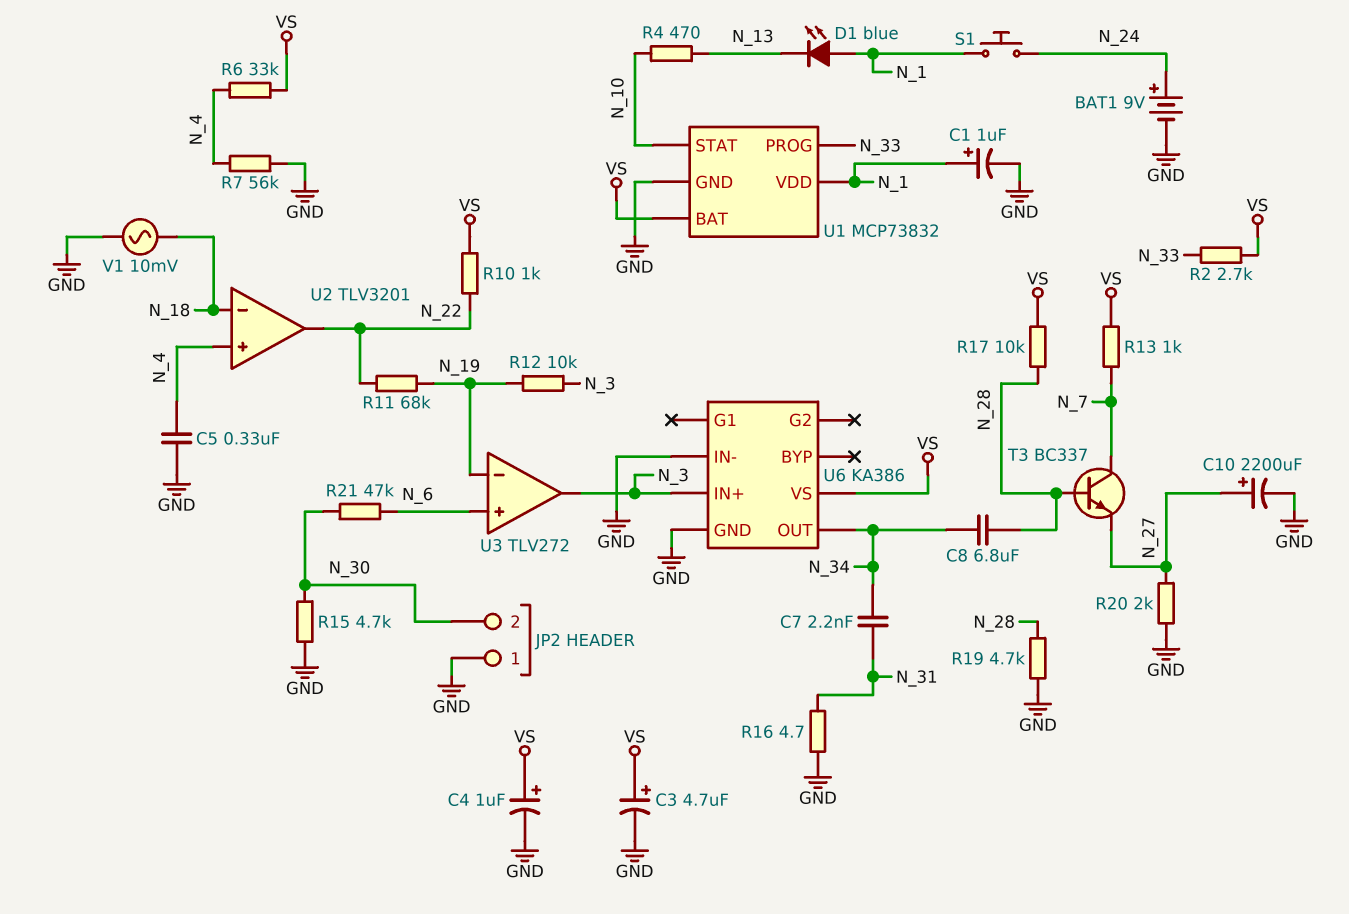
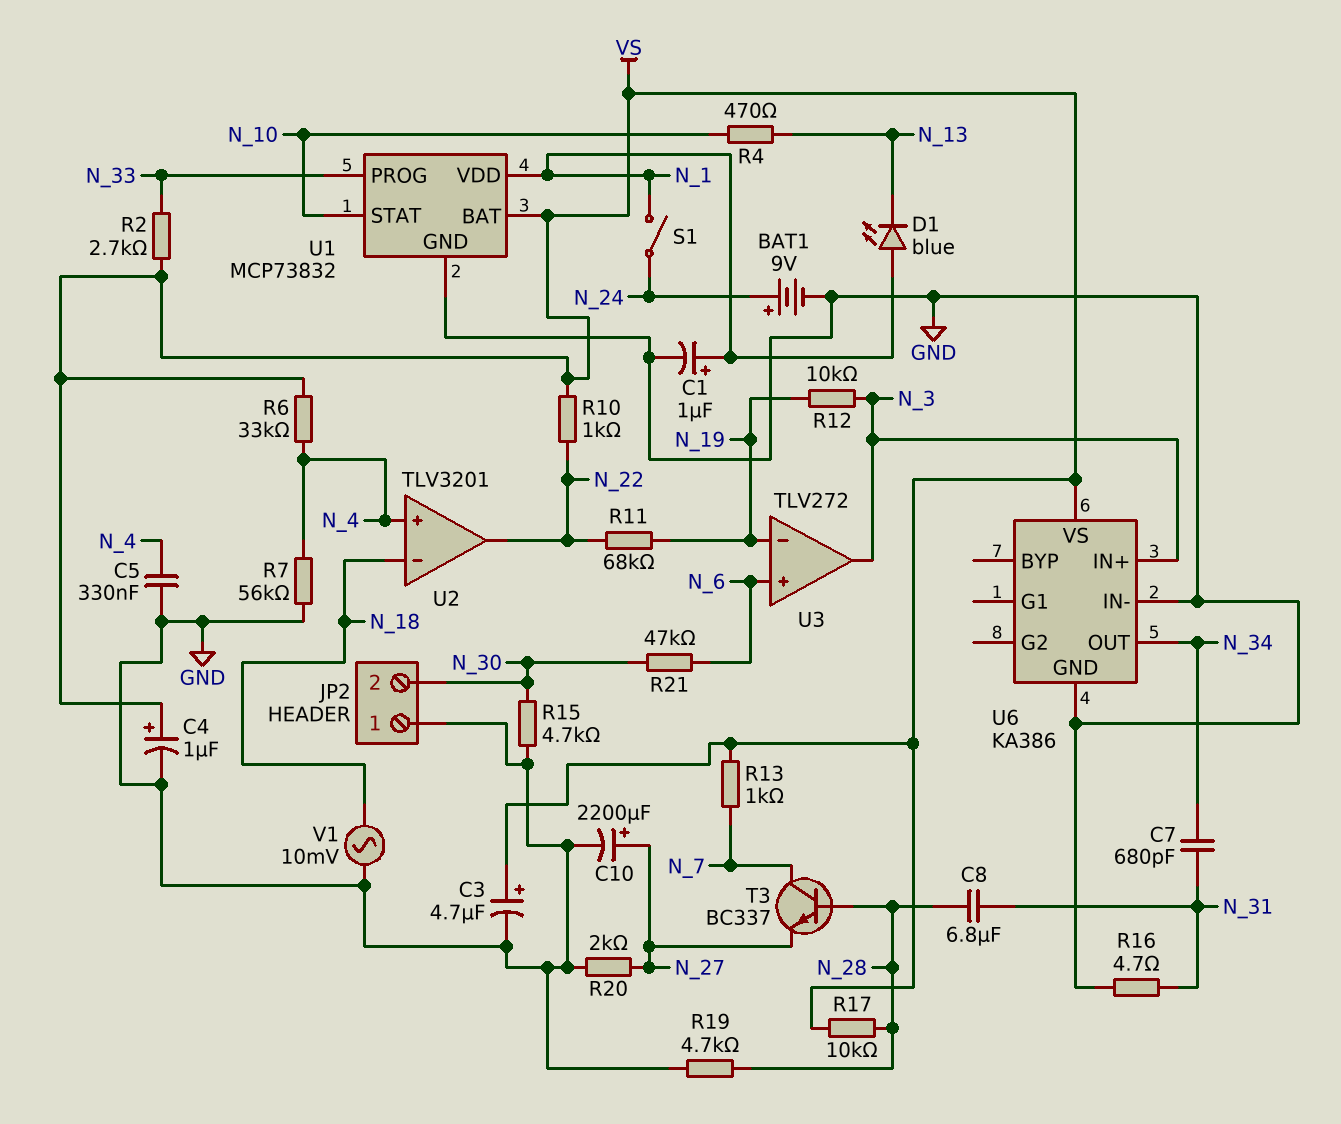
C7: 2.2nF (N_31, N_34) -> 680pF (N_31, N_34)
C8: 6.8uF (N_28, N_34) -> 6.8uF (N_28, N_31)
S1: button (N_1, N_24) -> switch (N_1, N_24)

